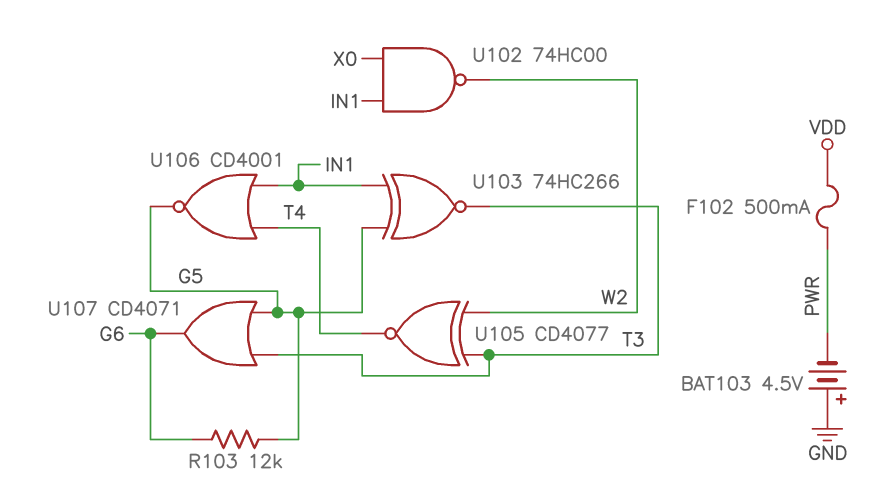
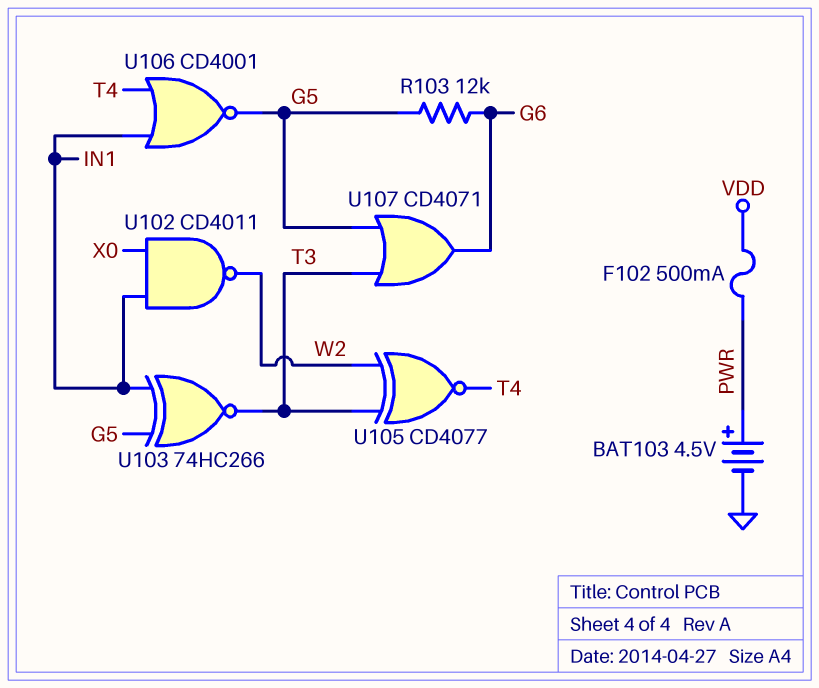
BAT103: 4.5V (plus GND, minus PWR) -> 4.5V (plus PWR, minus GND)
U102: NAND 74HC00 (in IN1, in X0, out W2) -> NAND CD4011 (in IN1, in X0, out W2)

